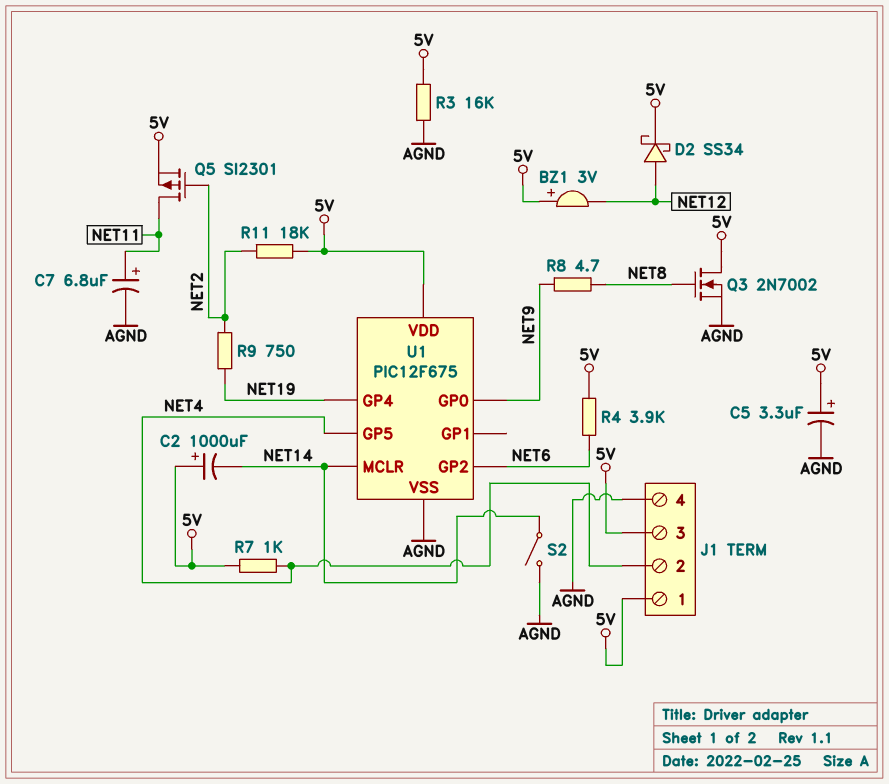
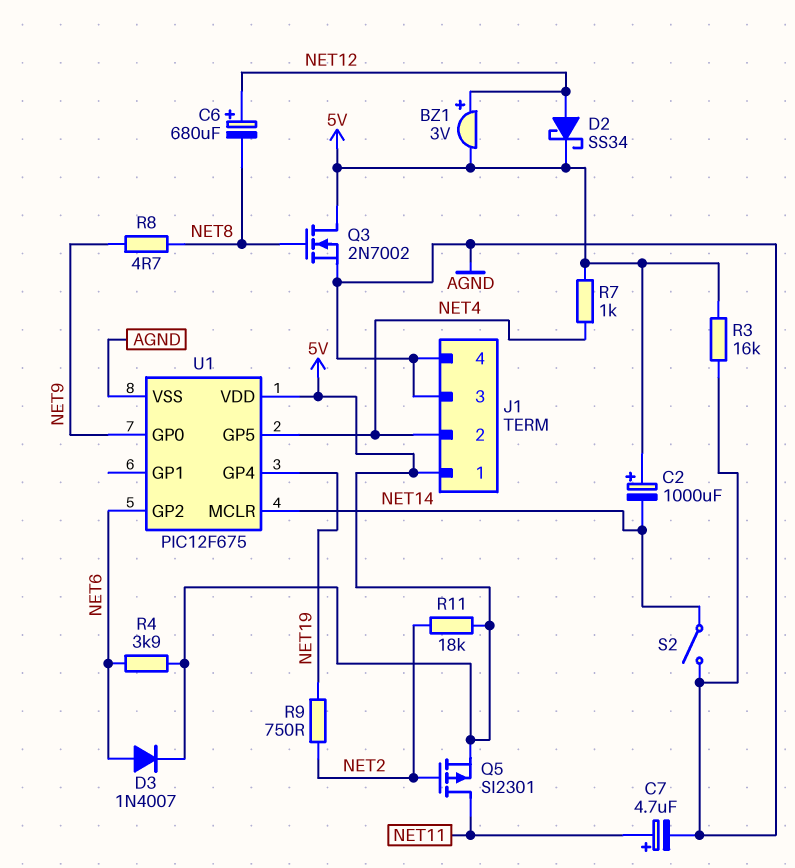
BZ1: buzzer 3V (plus 5V, minus NET12) -> buzzer 3V (plus NET12, minus 5V)
C5: 3.3uF (plus 5V, minus AGND) -> none
C6: none -> 680uF (plus NET12, minus NET8)
C7: 6.8uF (plus NET11, minus AGND) -> 4.7uF (plus NET11, minus AGND)
D3: none -> diode 1N4007 (A NET6, K 5V)
J1 pin 3: 5V -> AGND

